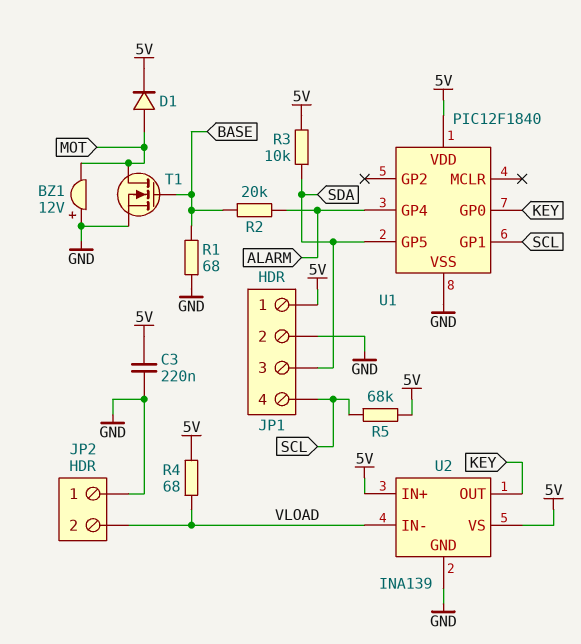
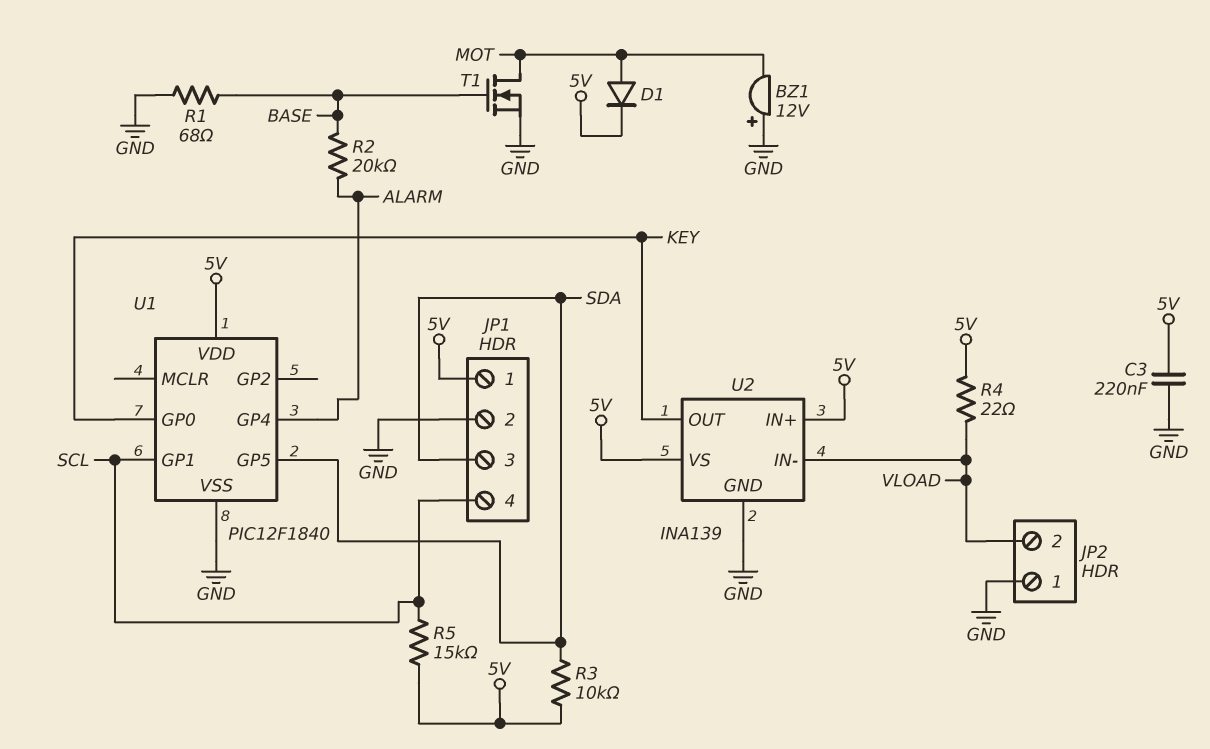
R4: 68 (5V, VLOAD) -> 22 (5V, VLOAD)
R5: 68k (5V, SCL) -> 15k (5V, SCL)

